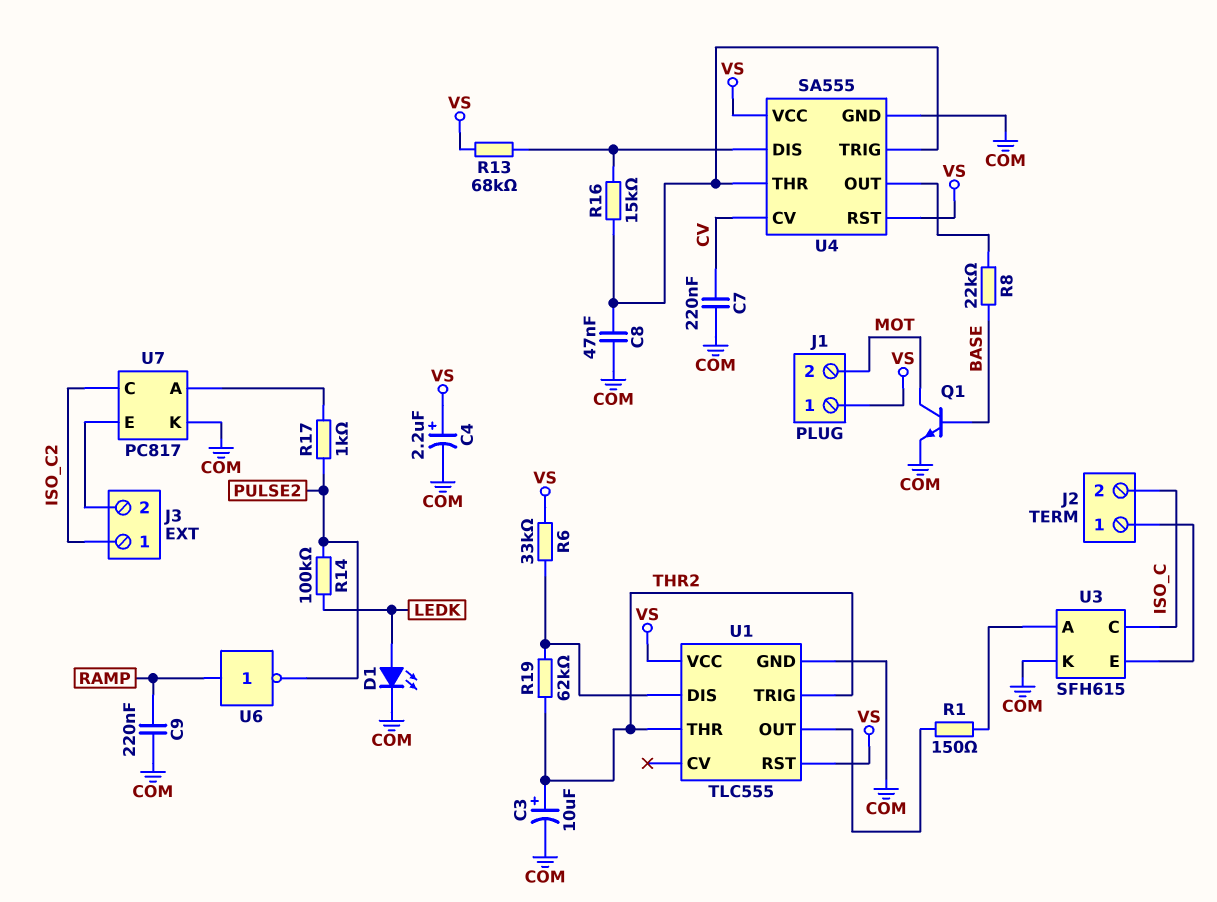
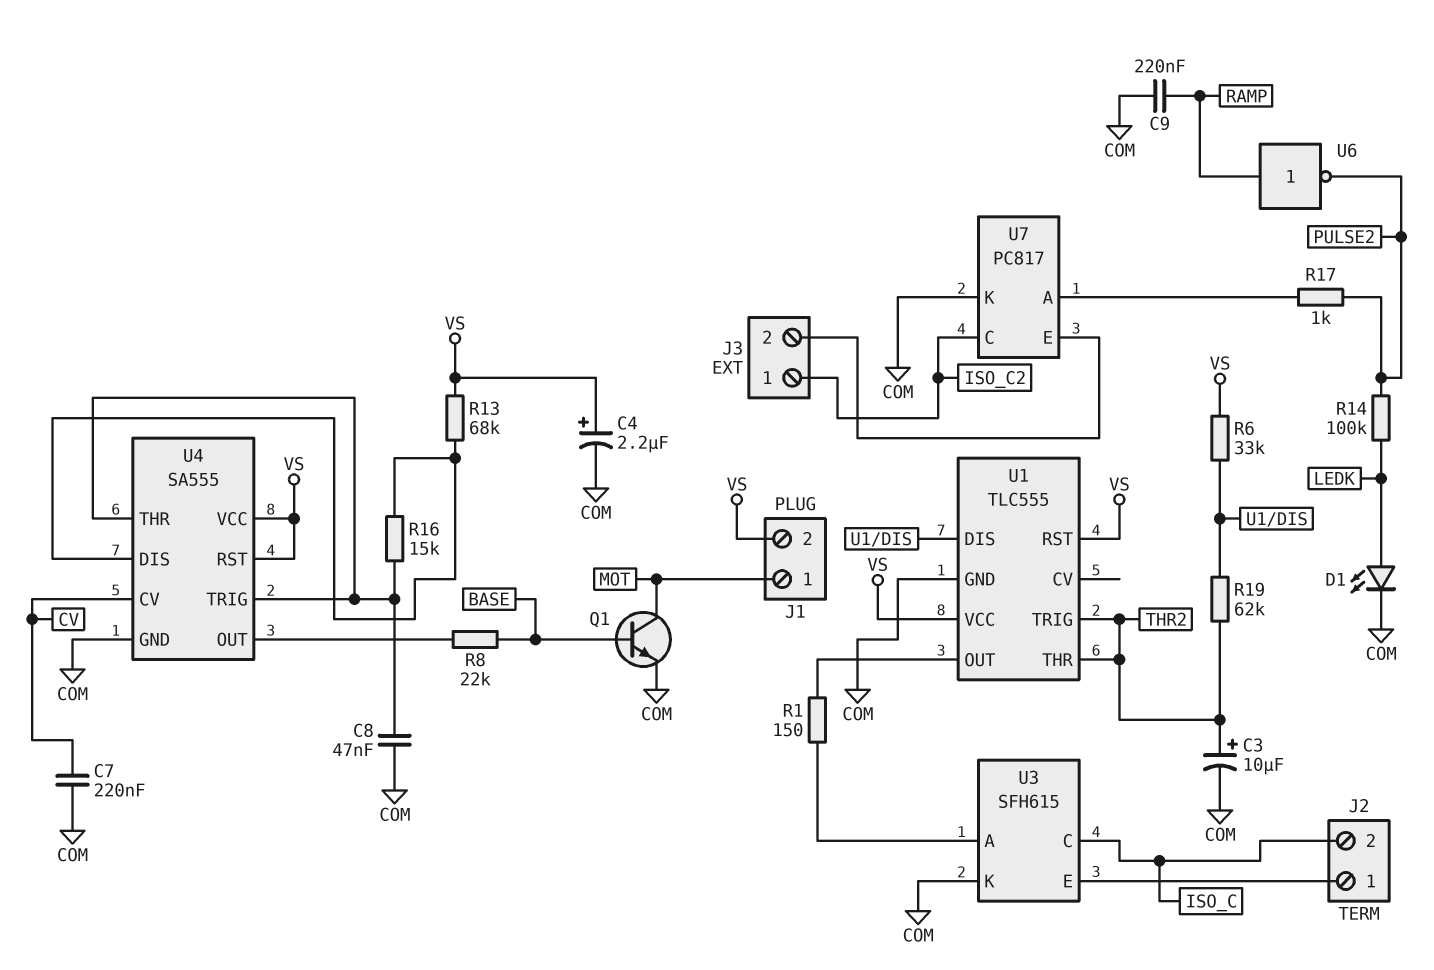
J1 pin 1: VS -> MOT
J1 pin 2: MOT -> VS

